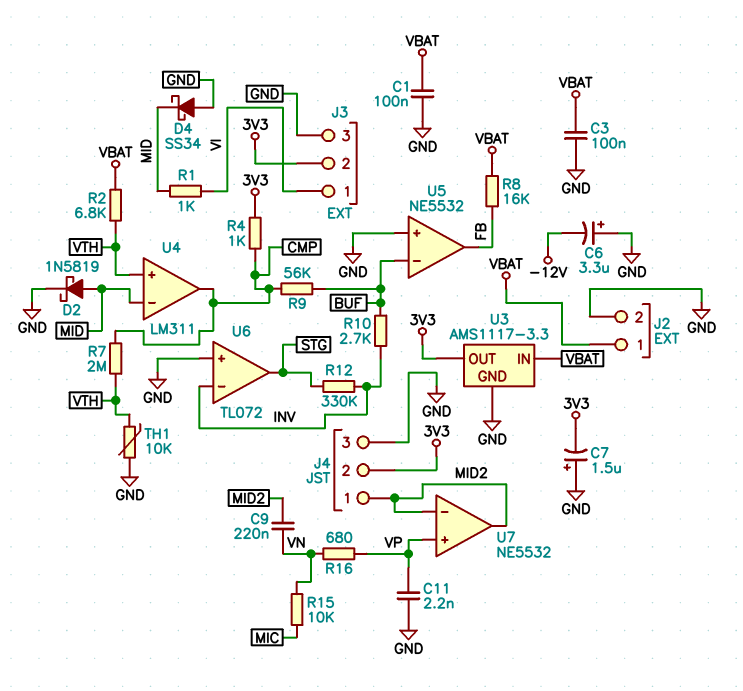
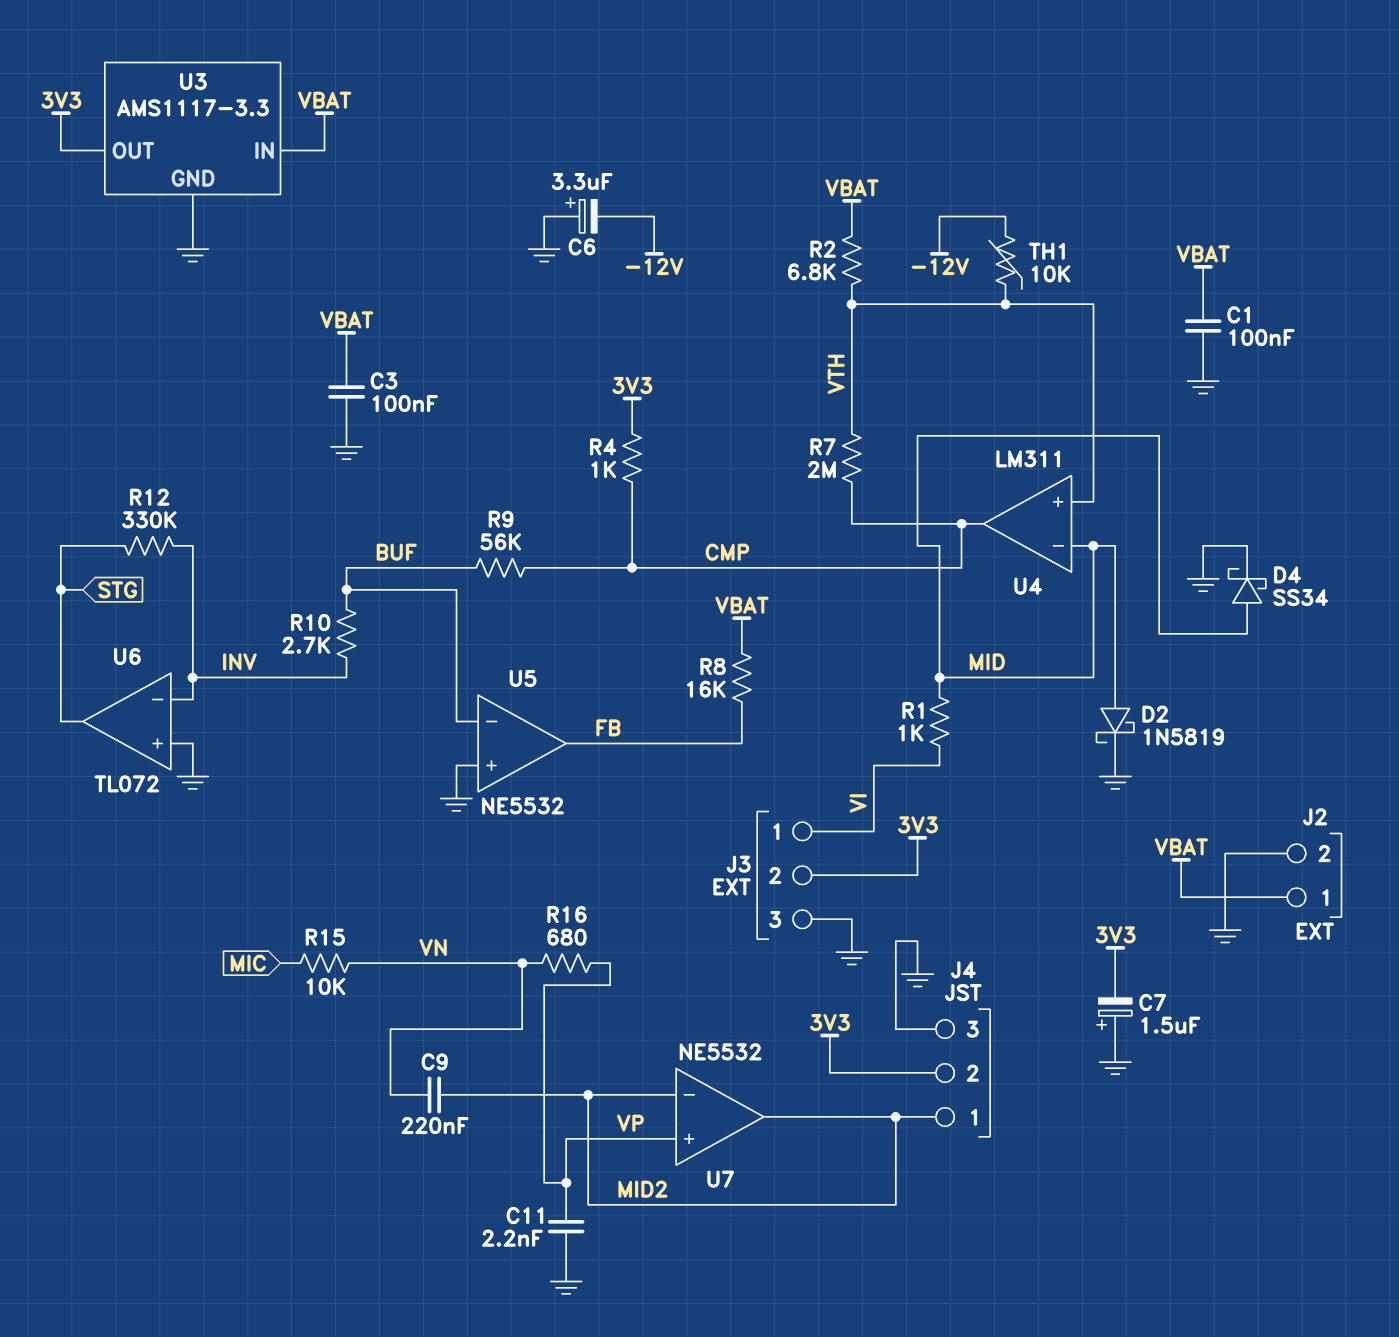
D4: schottky SS34 (A GND, K MID) -> schottky SS34 (A MID, K GND)
TH1: 10k (GND, VTH) -> 10k (-12V, VTH)

